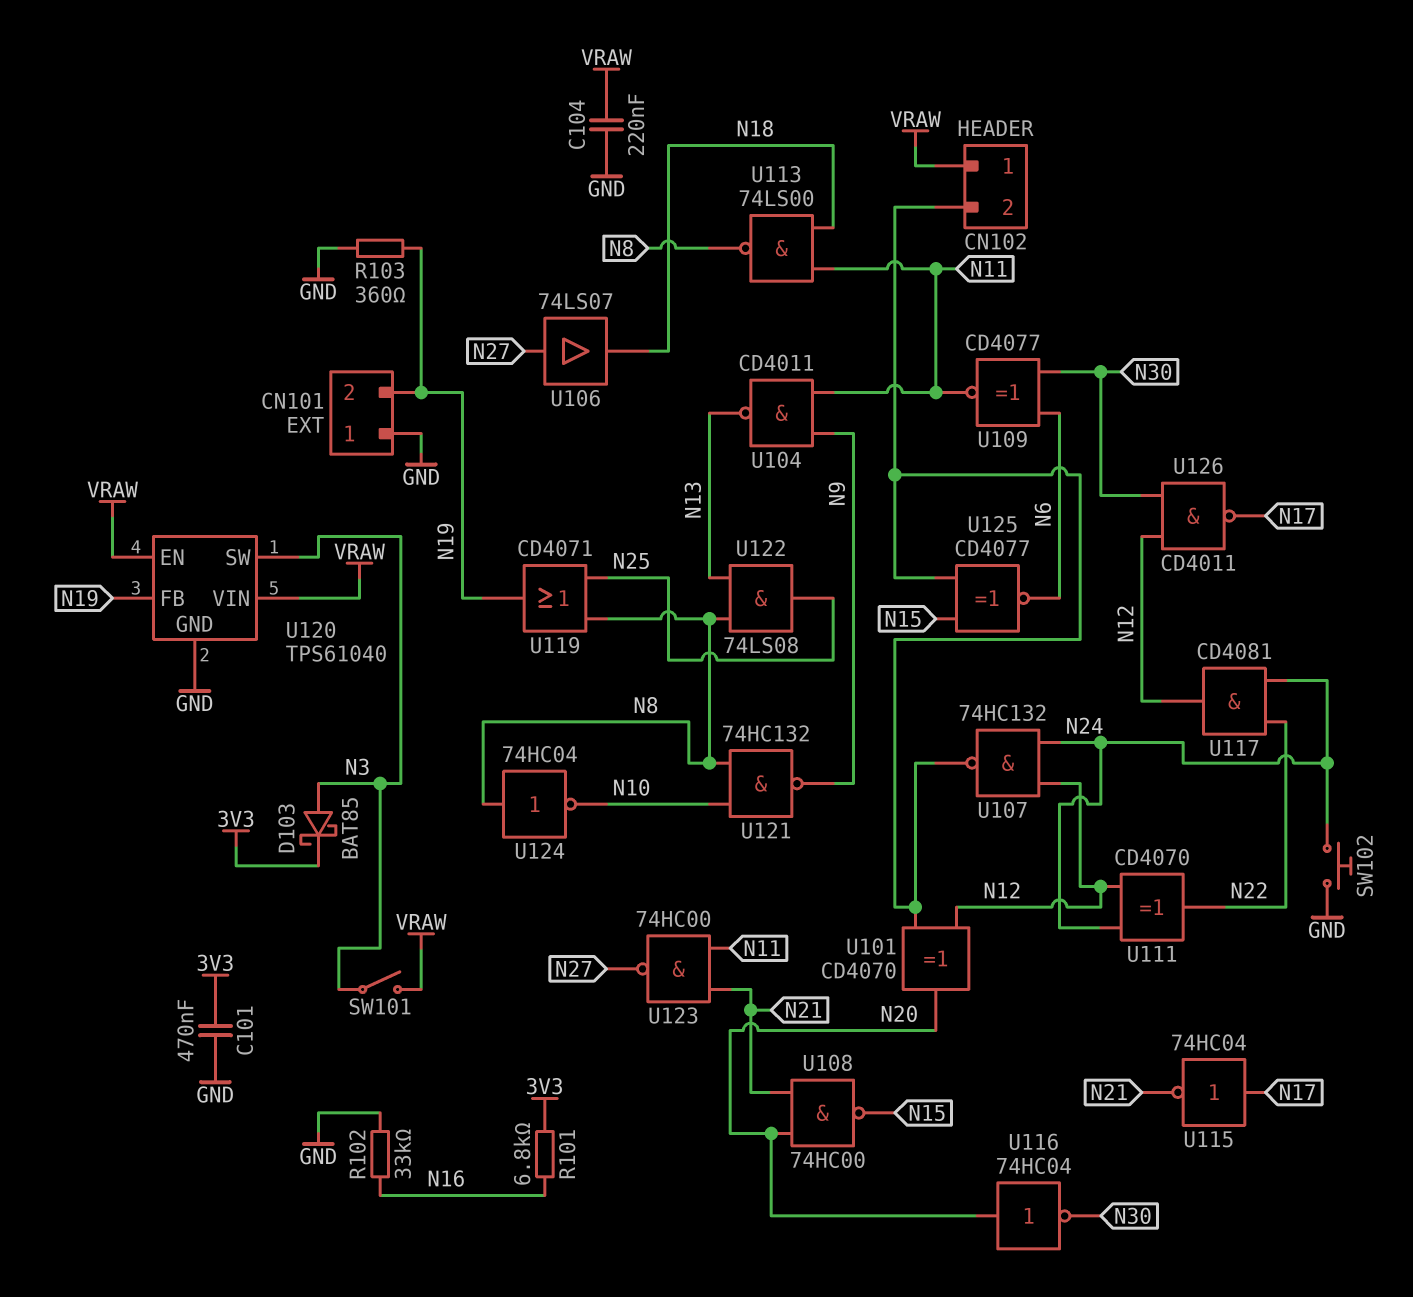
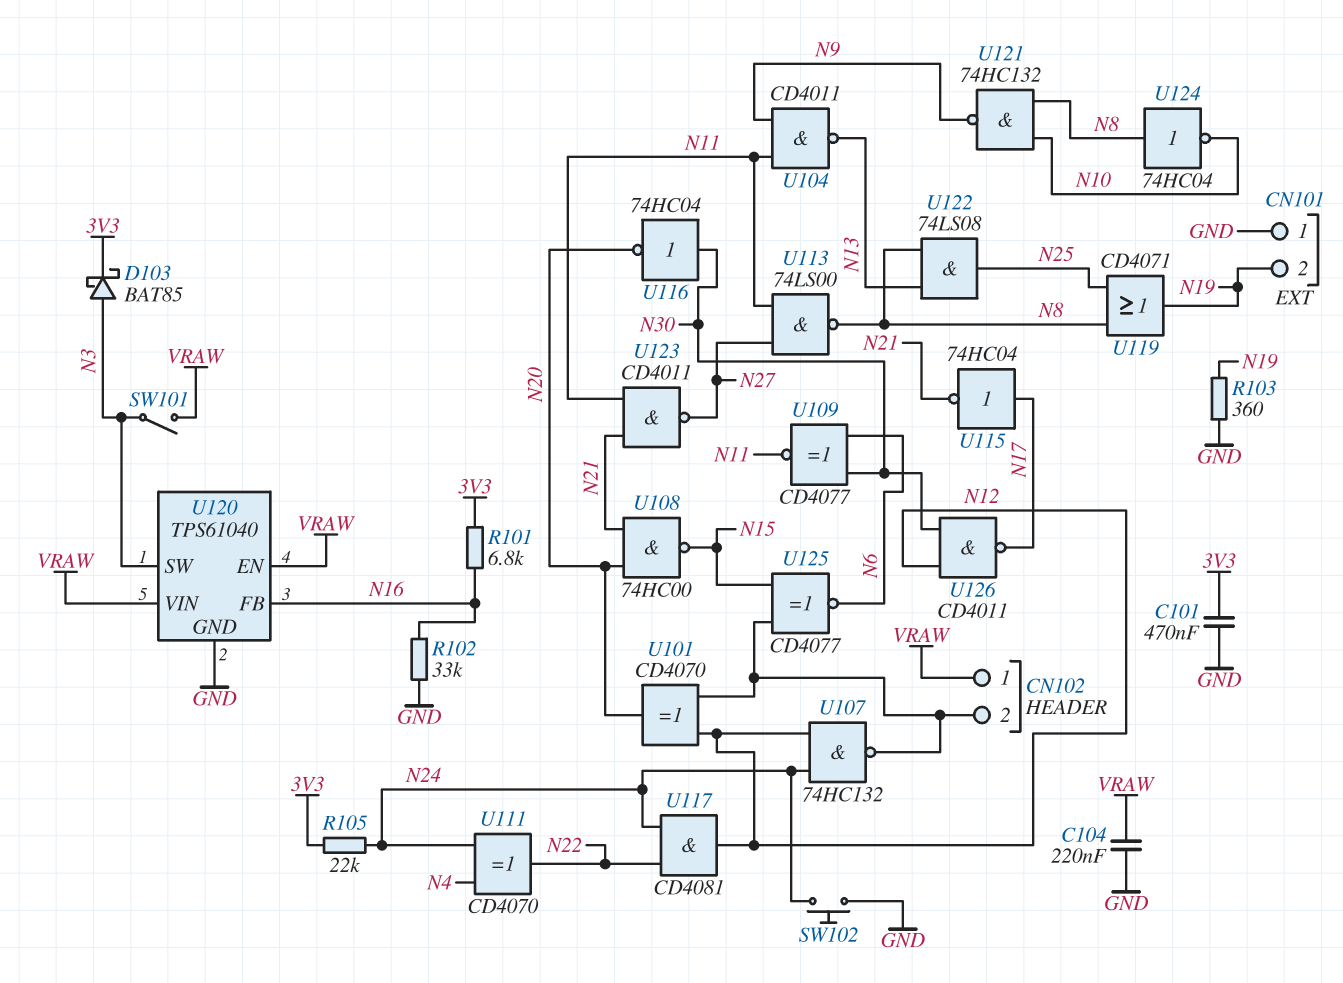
R105: none -> 22k (3V3, N24)
U106: buffer 74LS07 (in N27, out N18) -> none
U111: XOR CD4070 (in N12, in N24, out N22) -> XOR CD4070 (in N4, in N24, out N22)
U113: NAND 74LS00 (in N11, in N18, out N8) -> NAND 74LS00 (in N11, in N27, out N8)
U116: NOT 74HC04 (in N20, out N30) -> NOT 74HC04 (in N30, out N20)
U120 pin FB: N19 -> N16
U123: NAND 74HC00 (in N11, in N21, out N27) -> NAND CD4011 (in N11, in N21, out N27)

